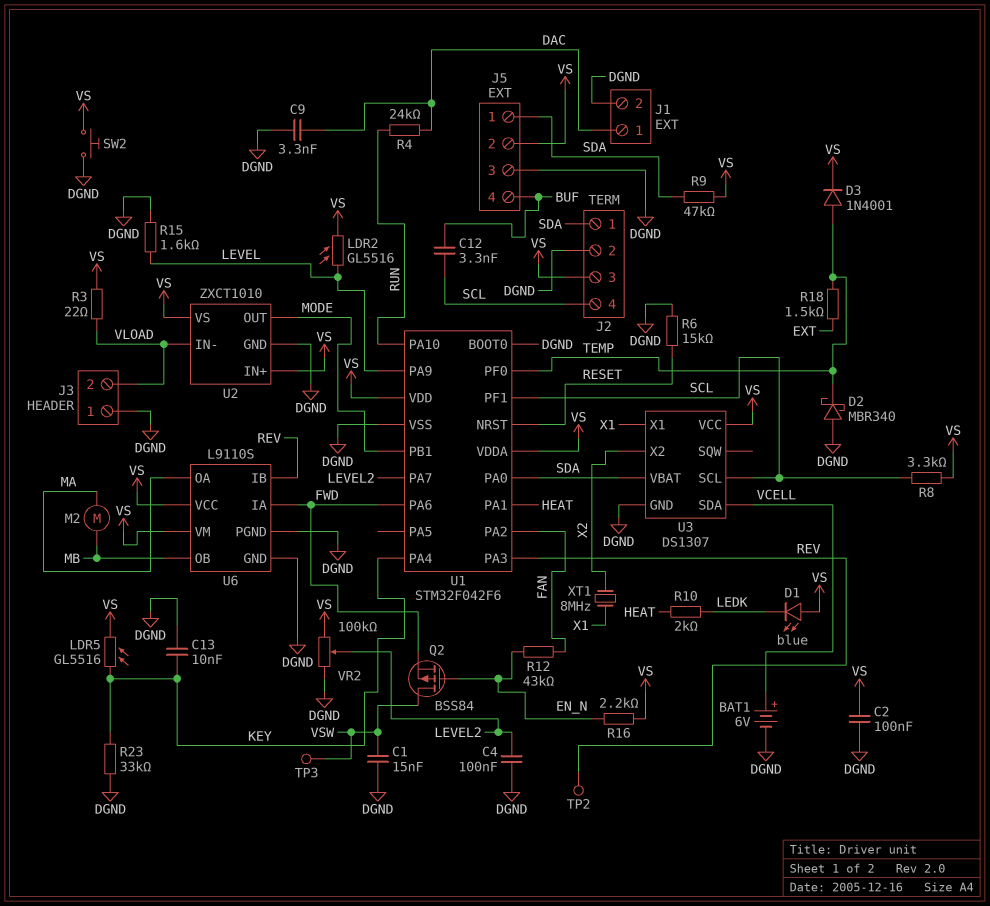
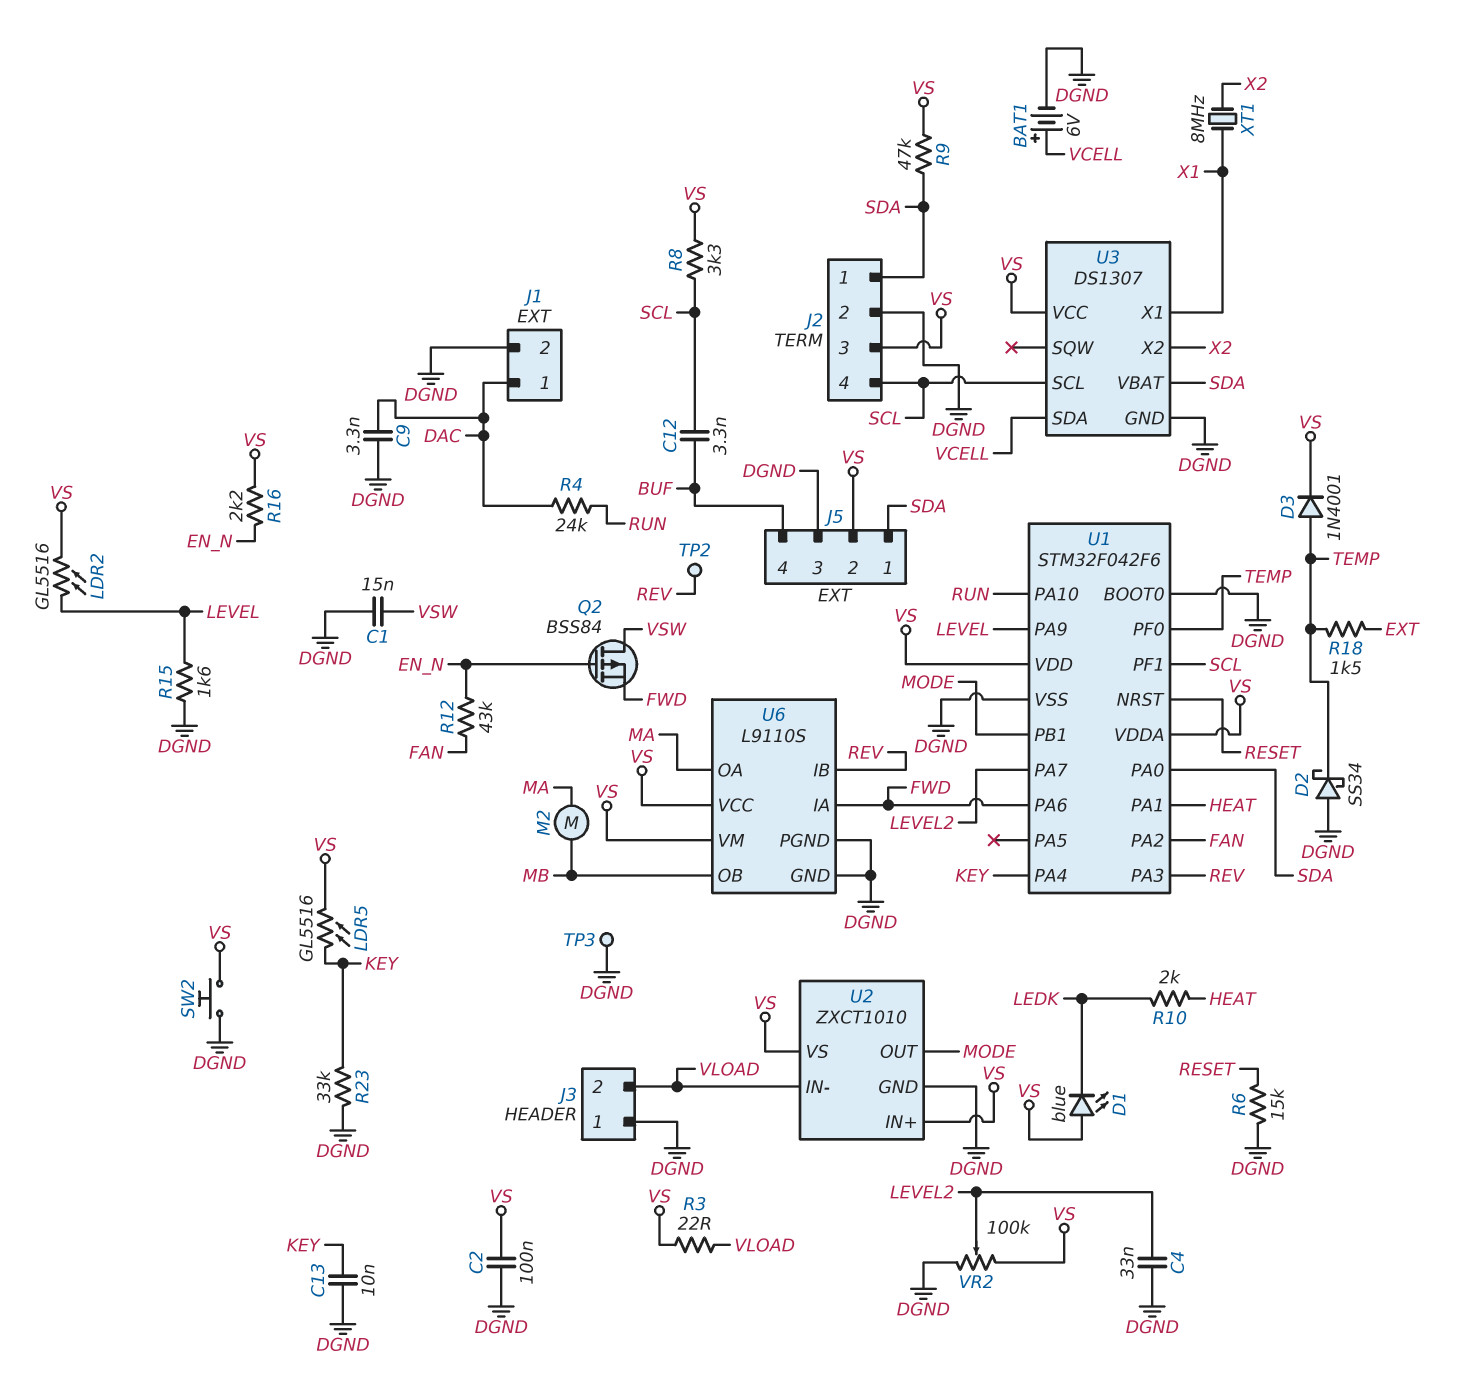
C4: 100nF (DGND, LEVEL2) -> 33nF (DGND, LEVEL2)
D2: schottky MBR340 (A DGND, K TEMP) -> schottky SS34 (A DGND, K TEMP)
TP3: test point (VSW) -> test point (DGND)

